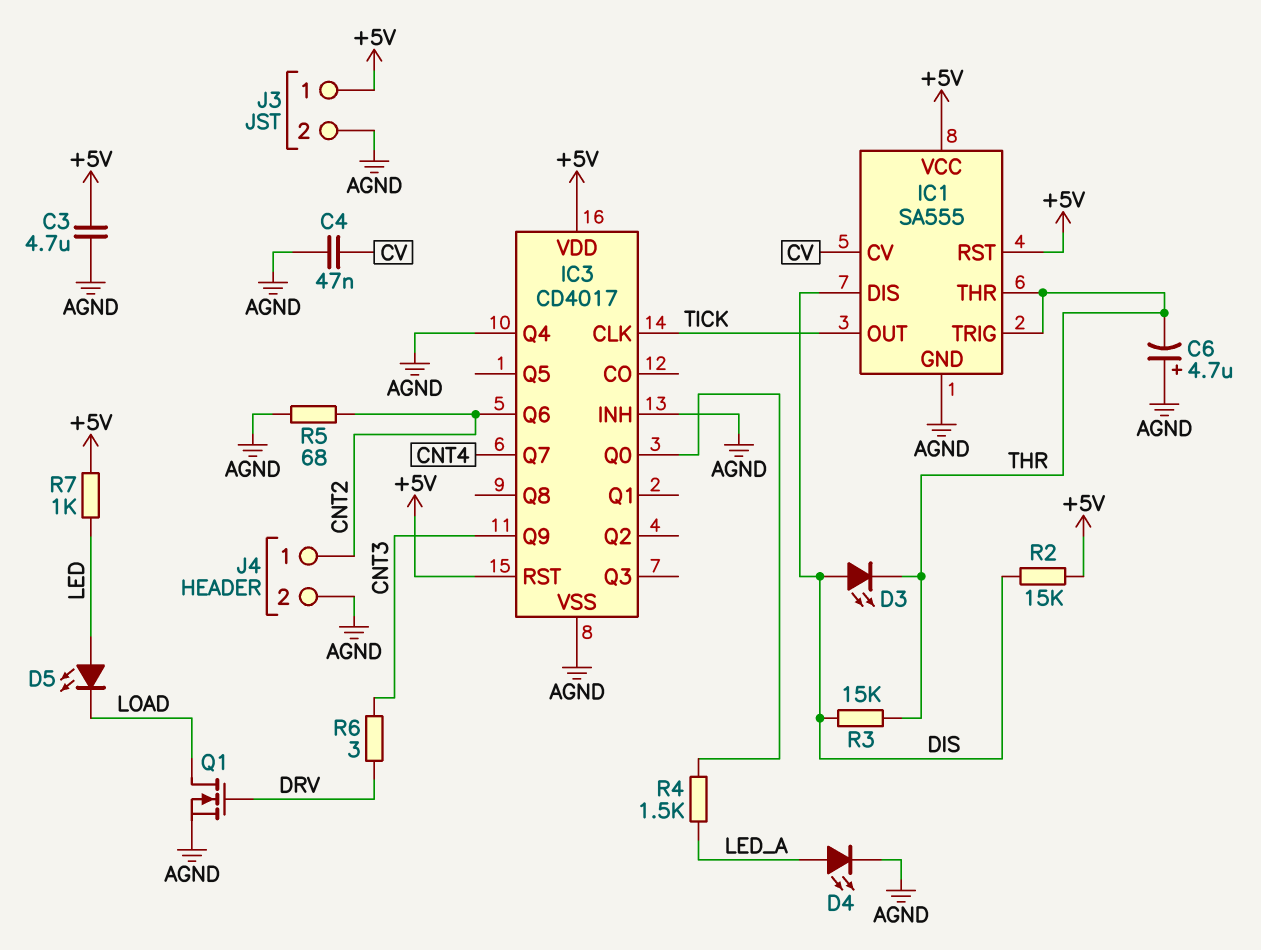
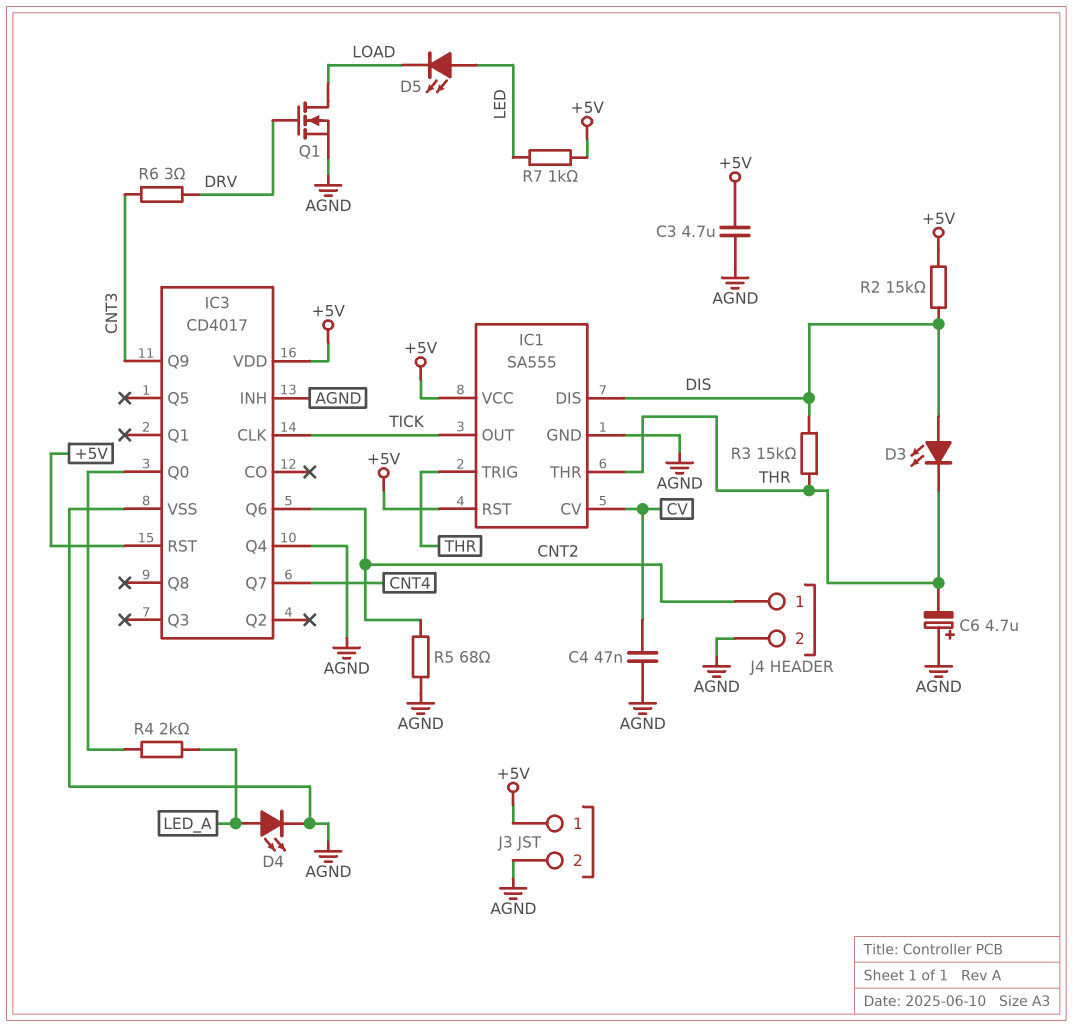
R4: 1.5k (IC3/Q0, LED_A) -> 2k (IC3/Q0, LED_A)

